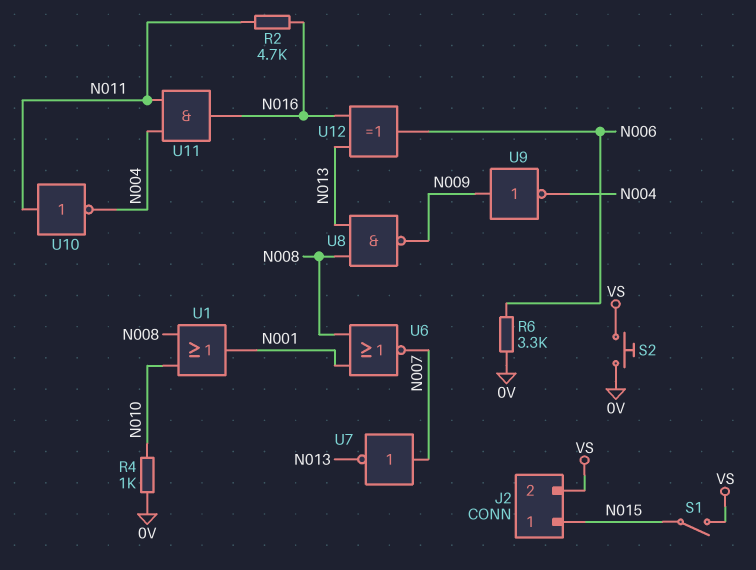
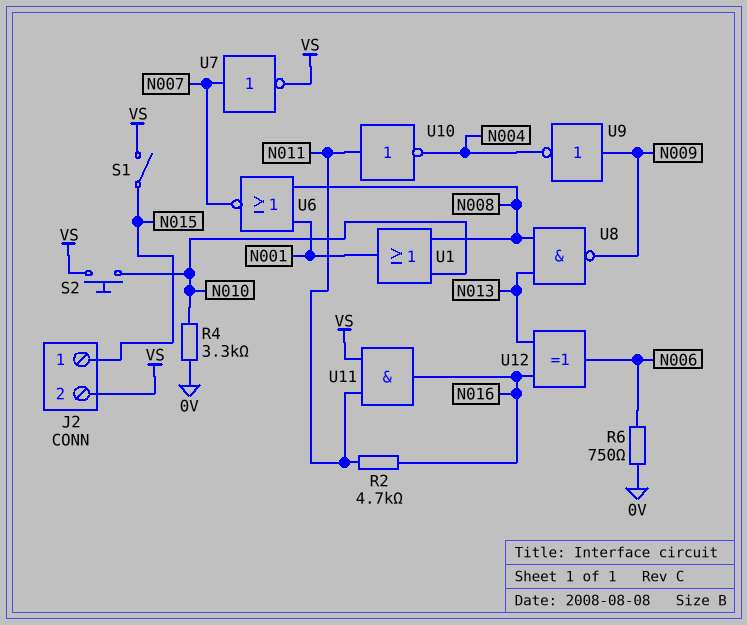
R4: 1k (0V, N010) -> 3.3k (0V, N010)
R6: 3.3k (0V, N006) -> 750 (0V, N006)
S2: button (0V, VS) -> button (N010, VS)
U7: NOT (in N007, out N013) -> NOT (in N007, out VS)
U11: AND (in N004, in N011, out N016) -> AND (in N011, in VS, out N016)

